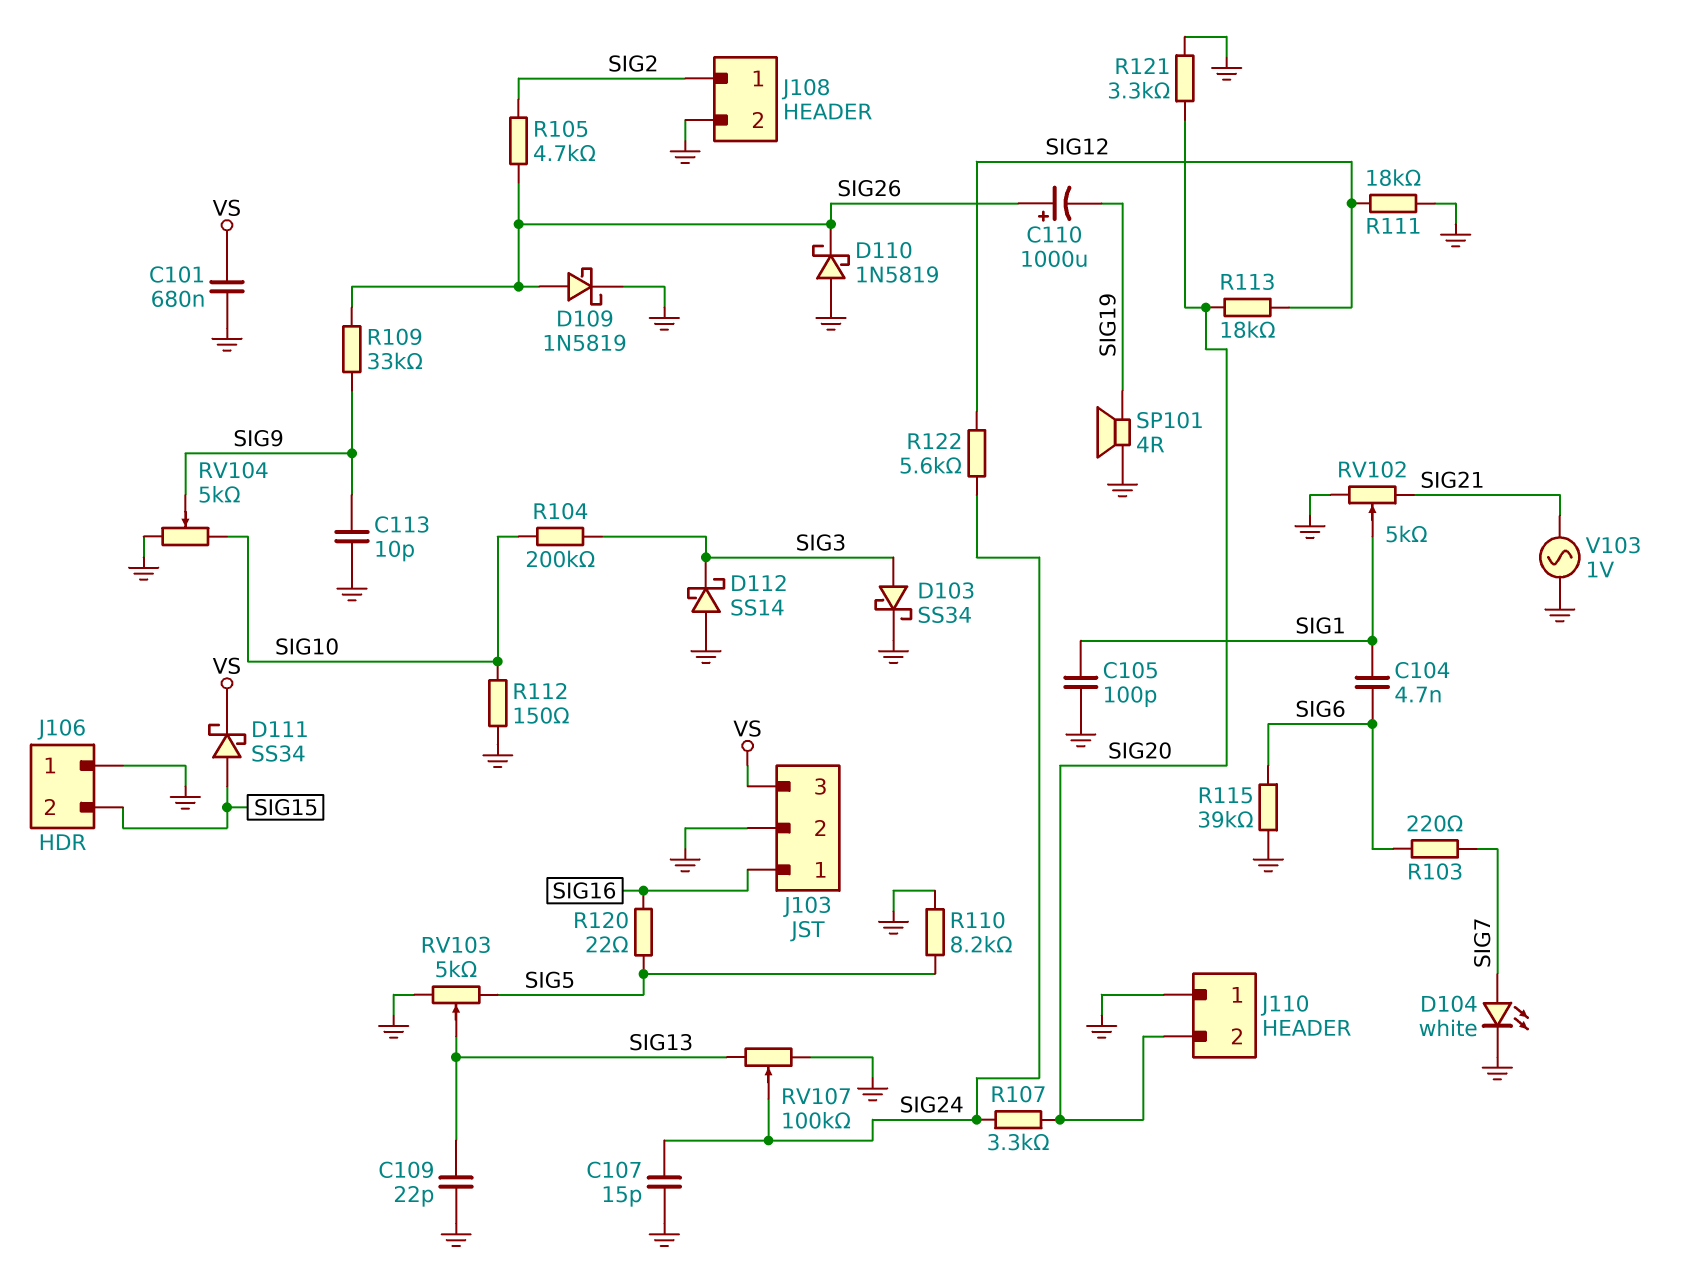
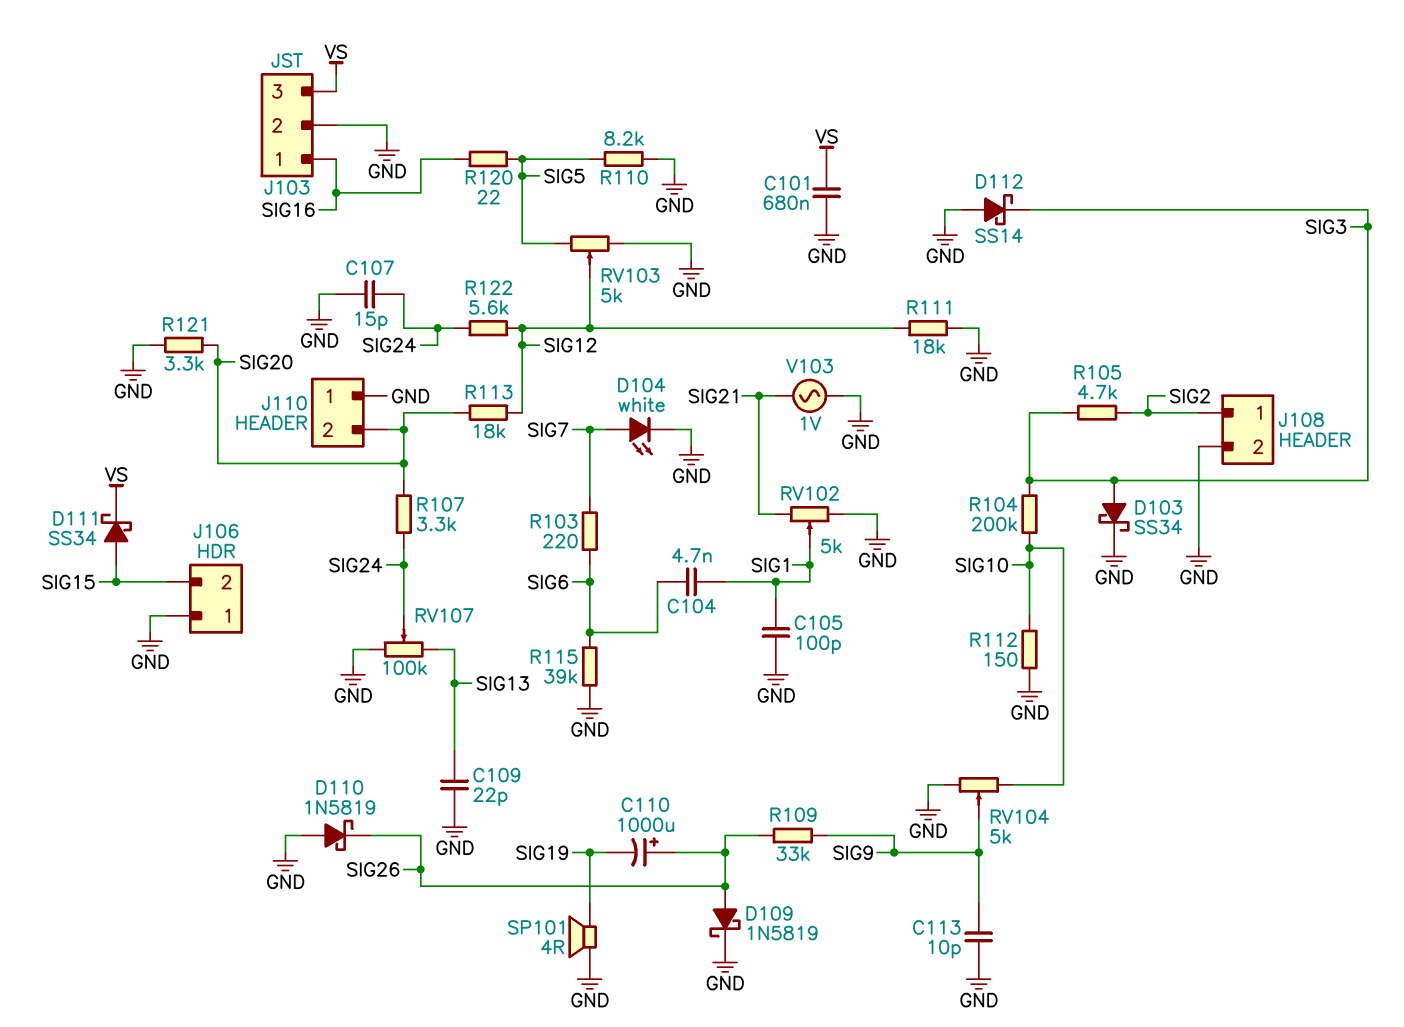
R105: 4.7k (SIG2, SIG26) -> 4.7k (SIG2, SIG3)
RV103: 5k (GND, SIG5, wiper SIG13) -> 5k (GND, SIG5, wiper SIG12)

